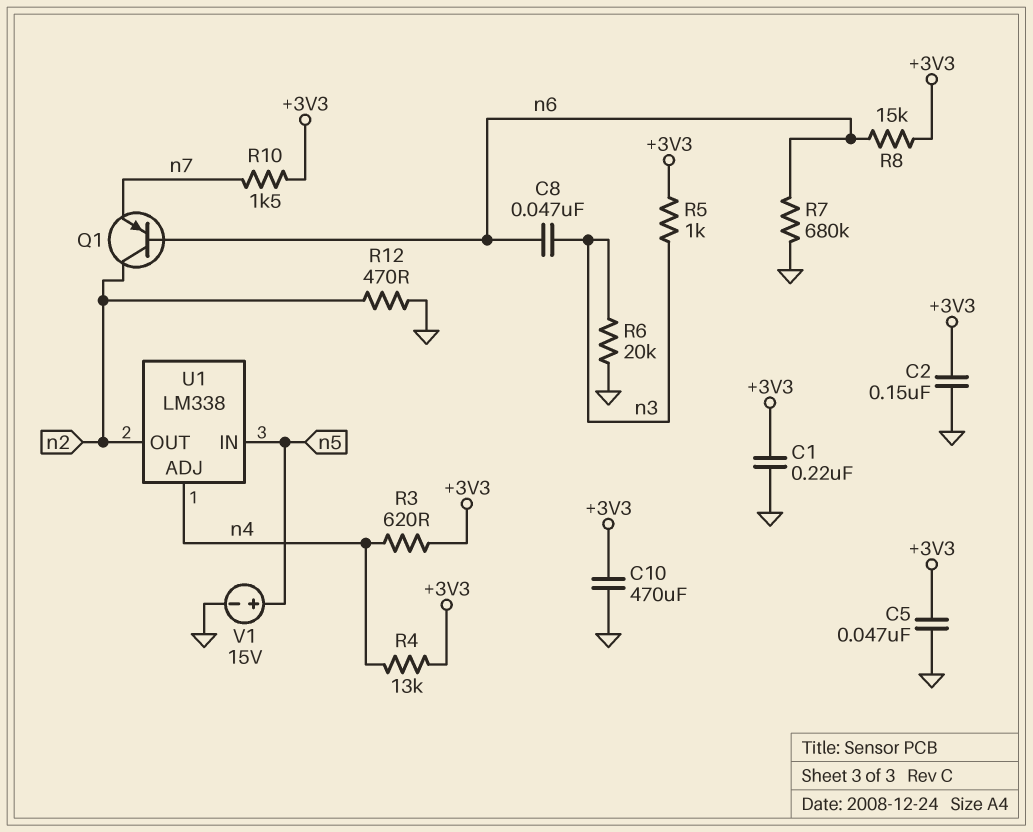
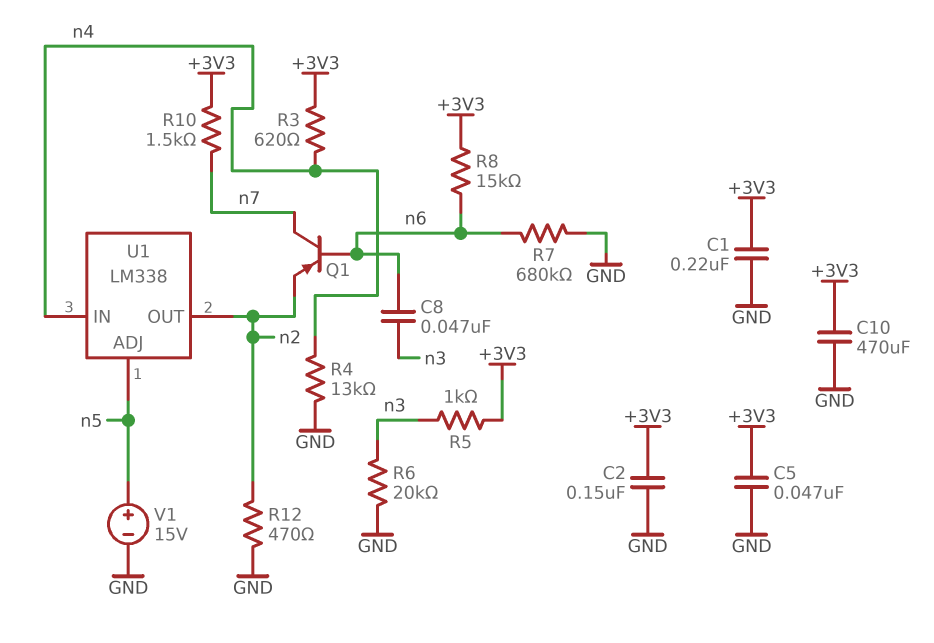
Q1: PNP (B n6, C n2, E n7) -> PNP (B n6, C n7, E n2)
R4: 13k (+3V3, n4) -> 13k (GND, n4)
U1 pin ADJ: n4 -> n5
U1 pin IN: n5 -> n4

